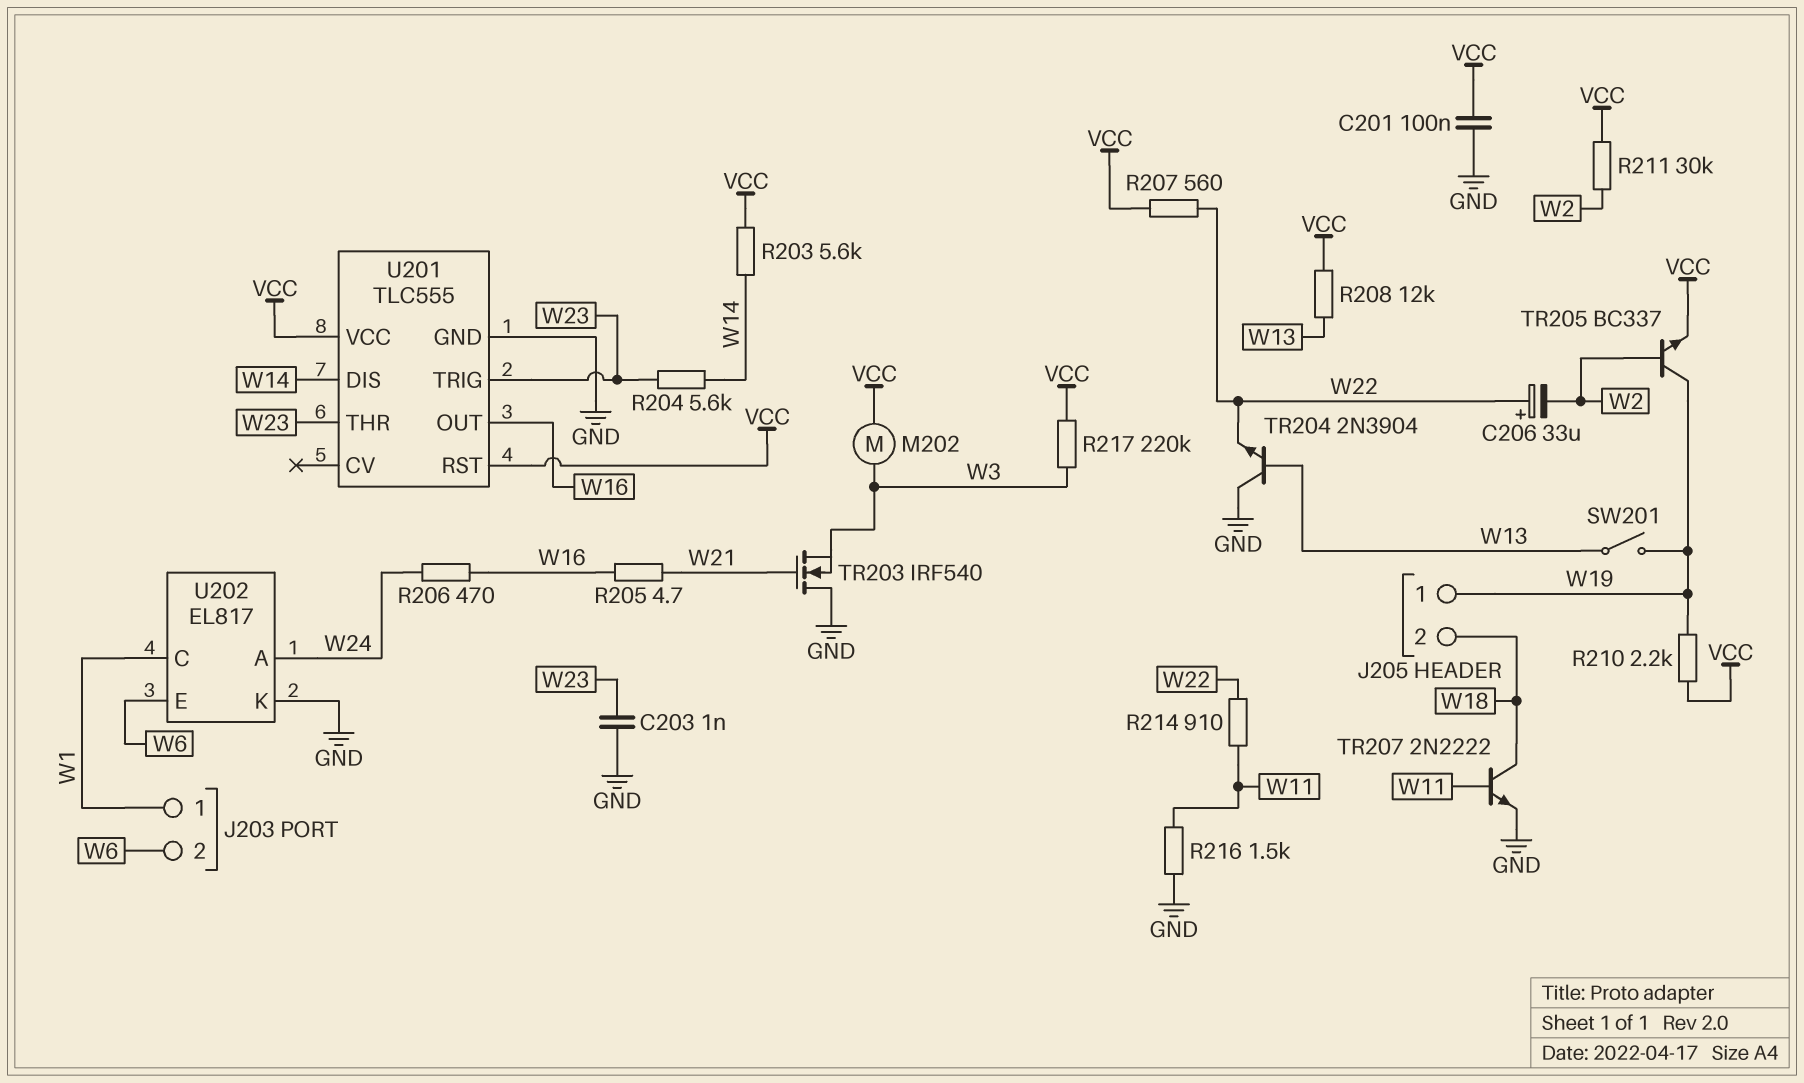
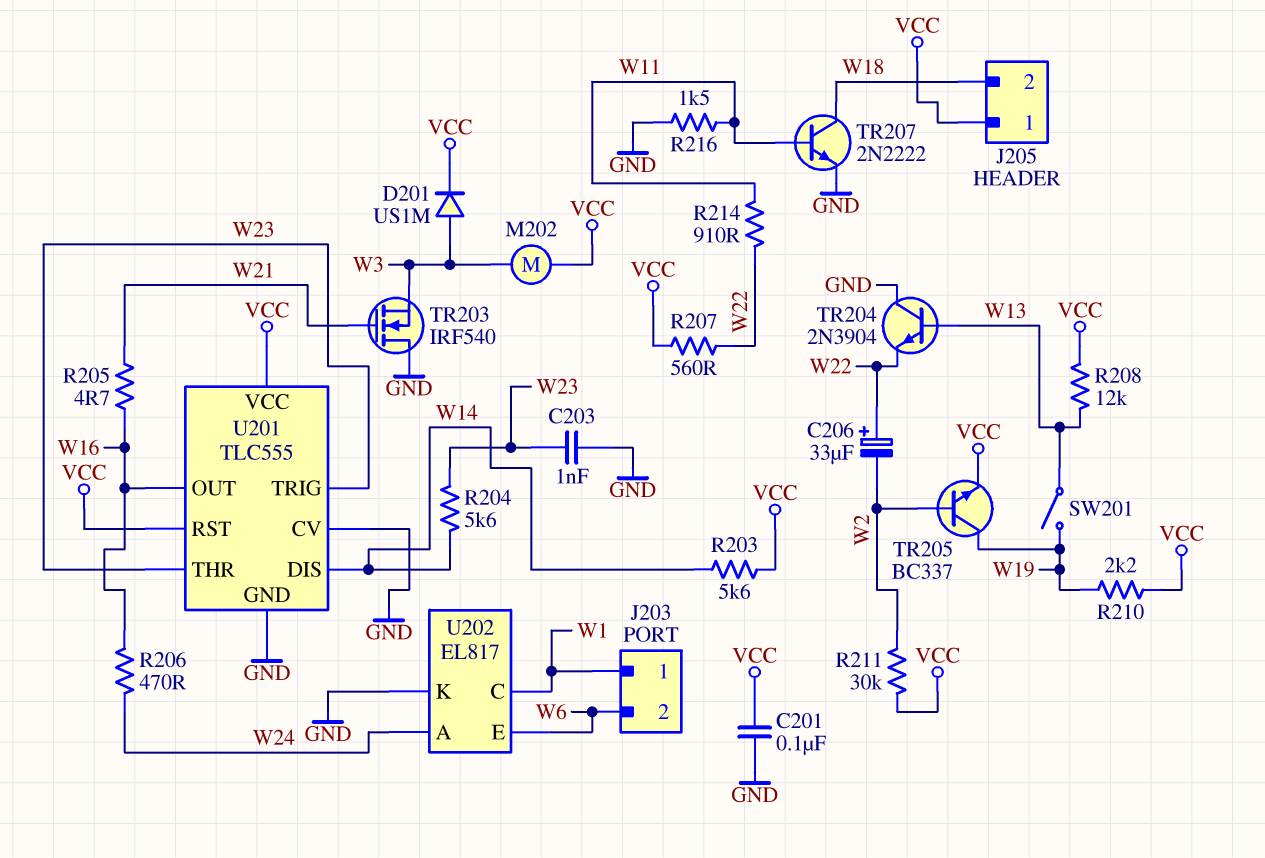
D201: none -> diode US1M (A W3, K VCC)
J205 pin 1: W19 -> VCC
R217: 220k (VCC, W3) -> none
U201 pin CV: none -> GND

